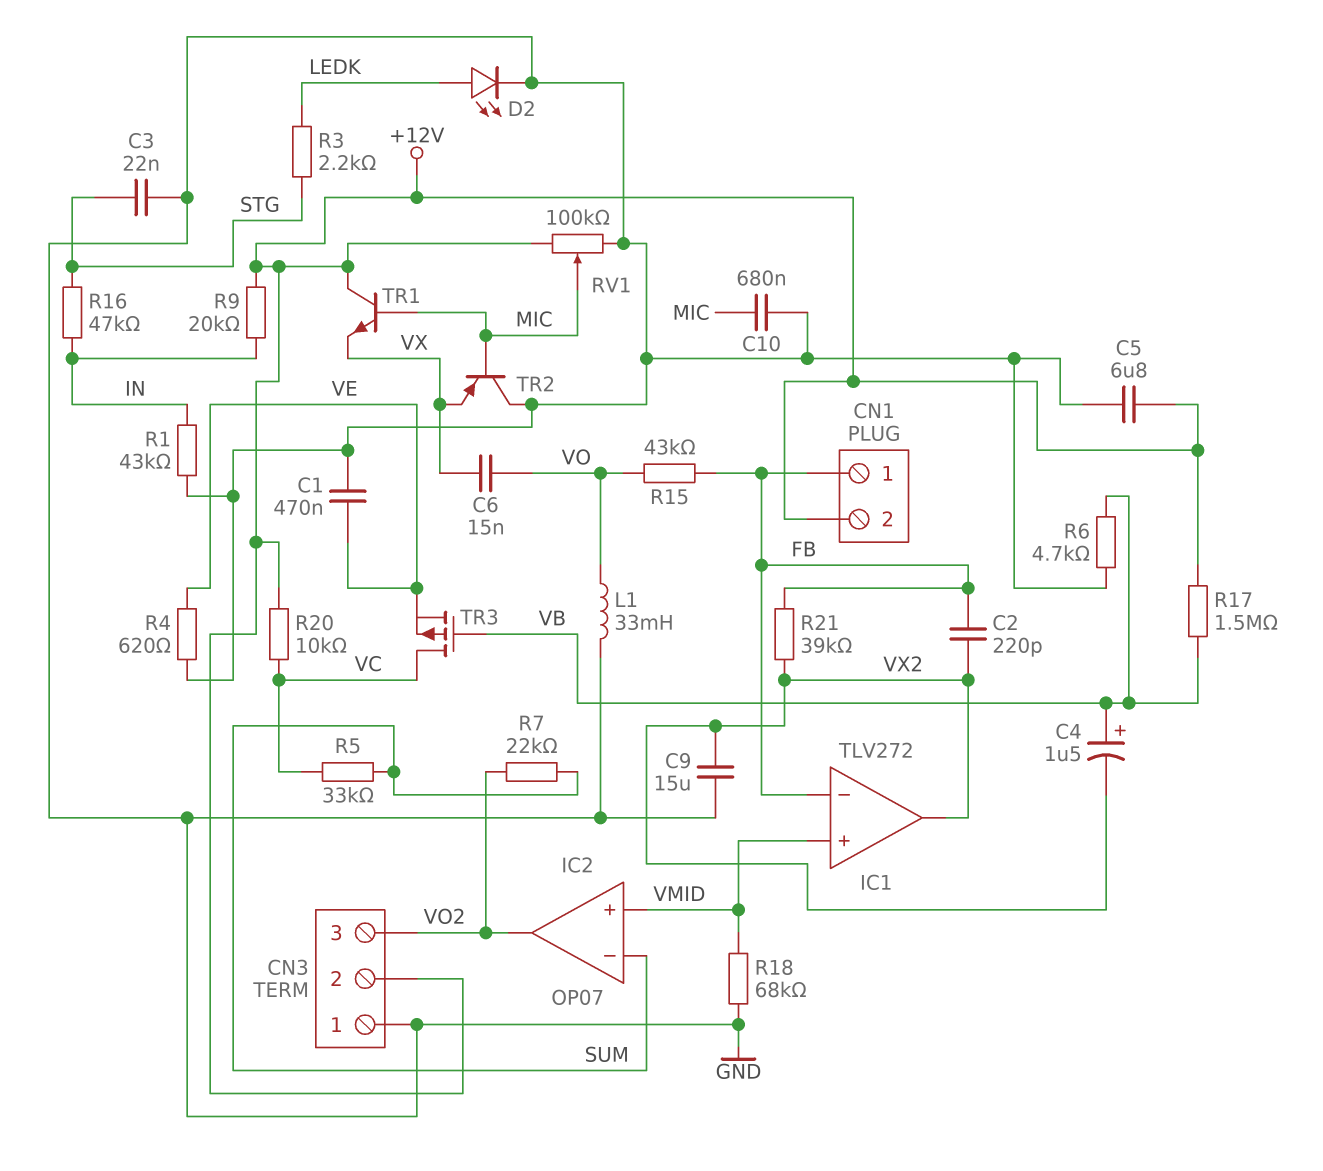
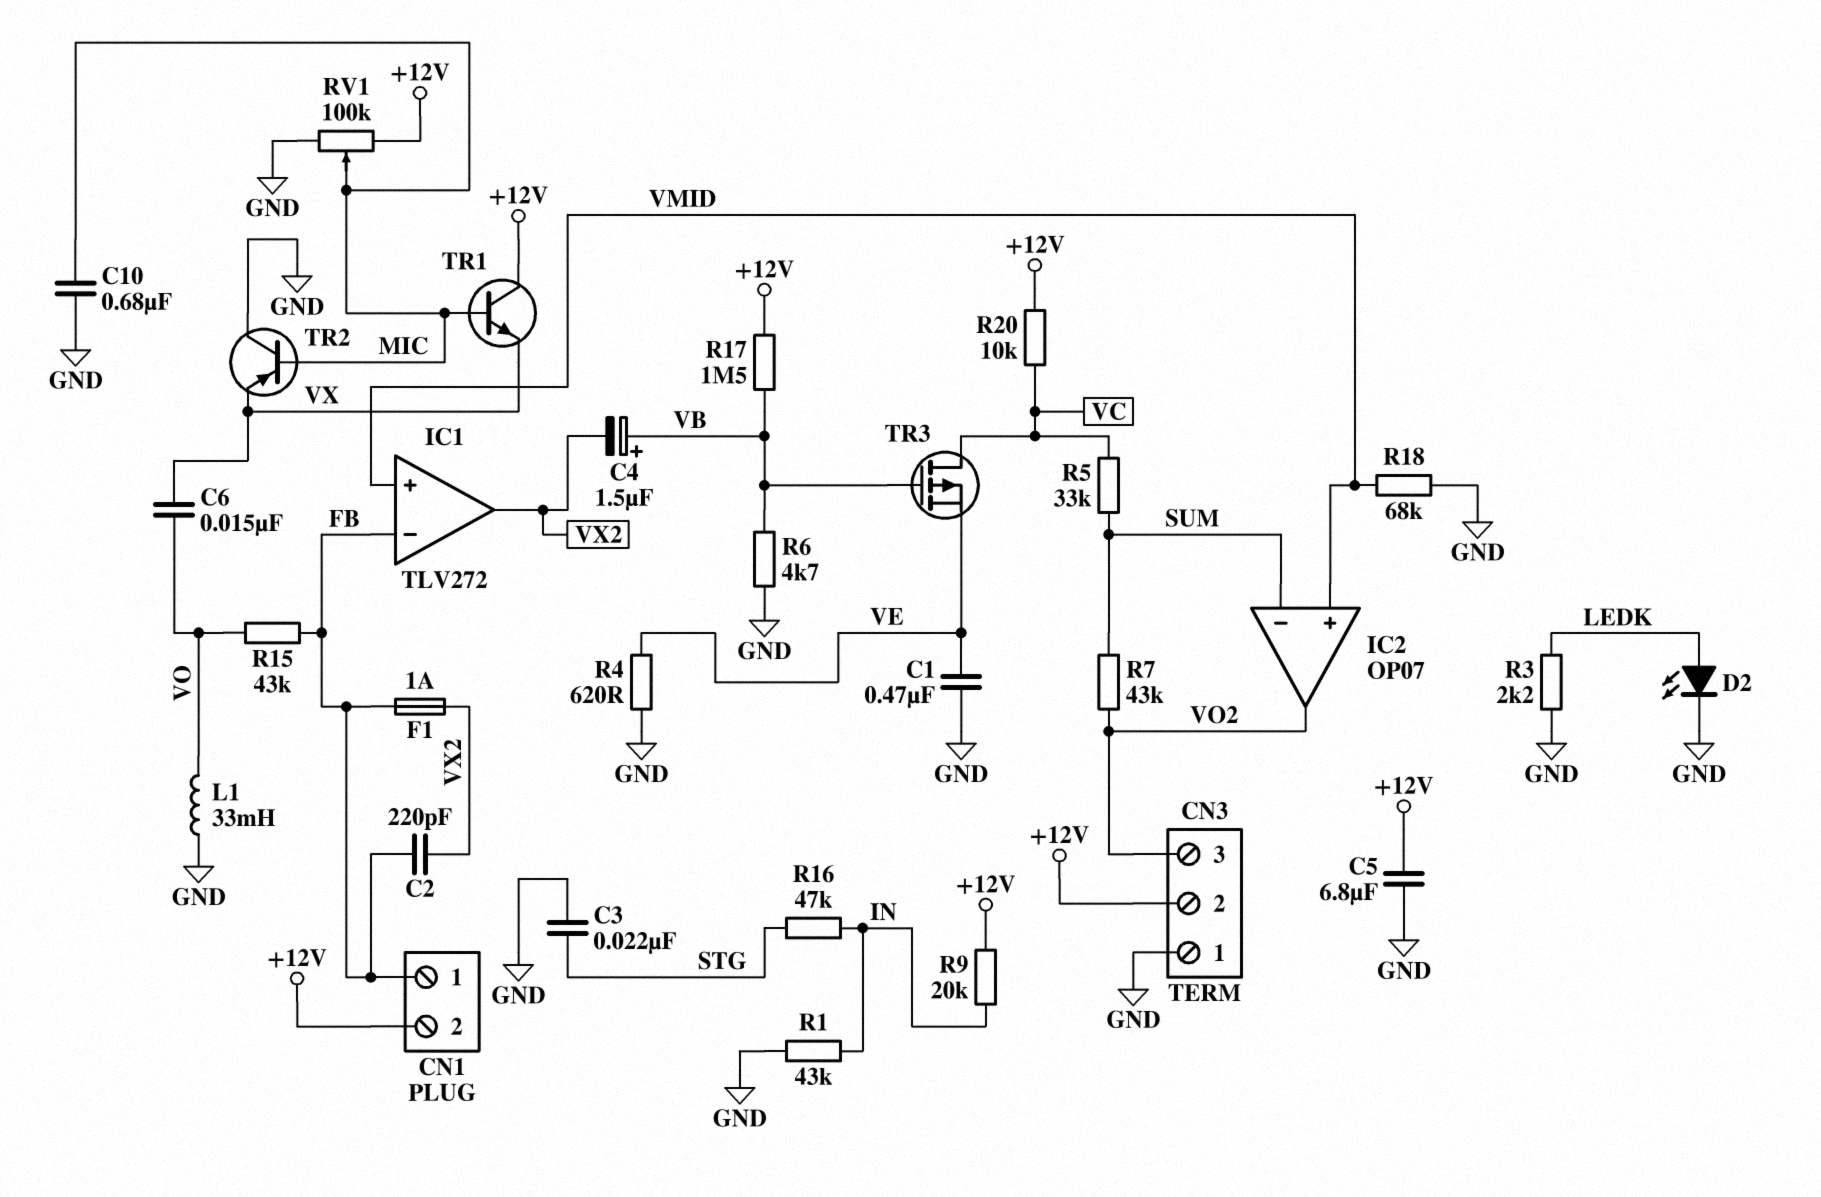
C9: 15uF (GND, VX2) -> none
F1: none -> 1A (FB, VX2)
R3: 2.2k (LEDK, STG) -> 2.2k (GND, LEDK)
R7: 22k (SUM, VO2) -> 43k (SUM, VO2)
R21: 39k (FB, VX2) -> none

